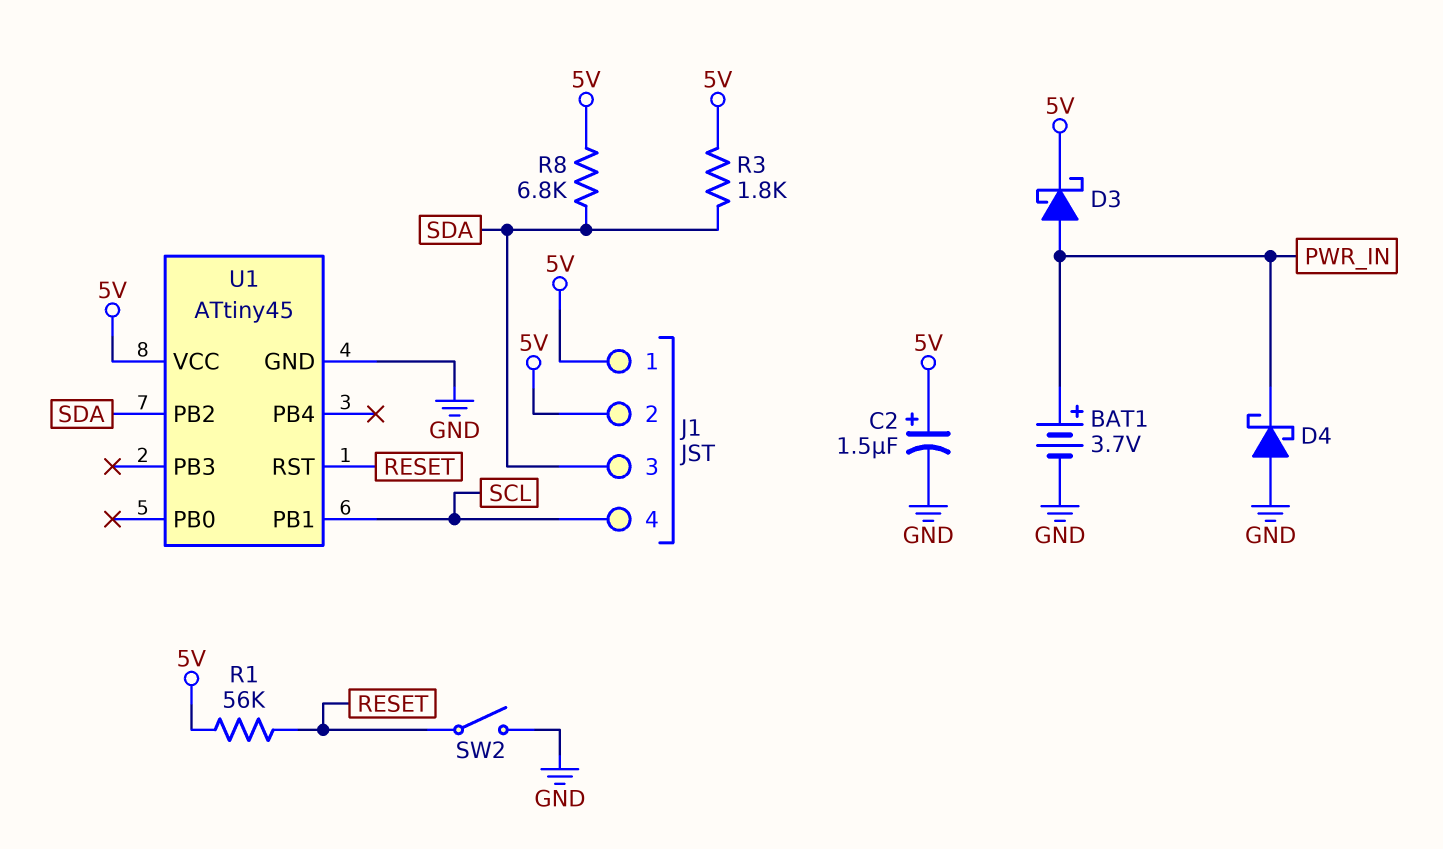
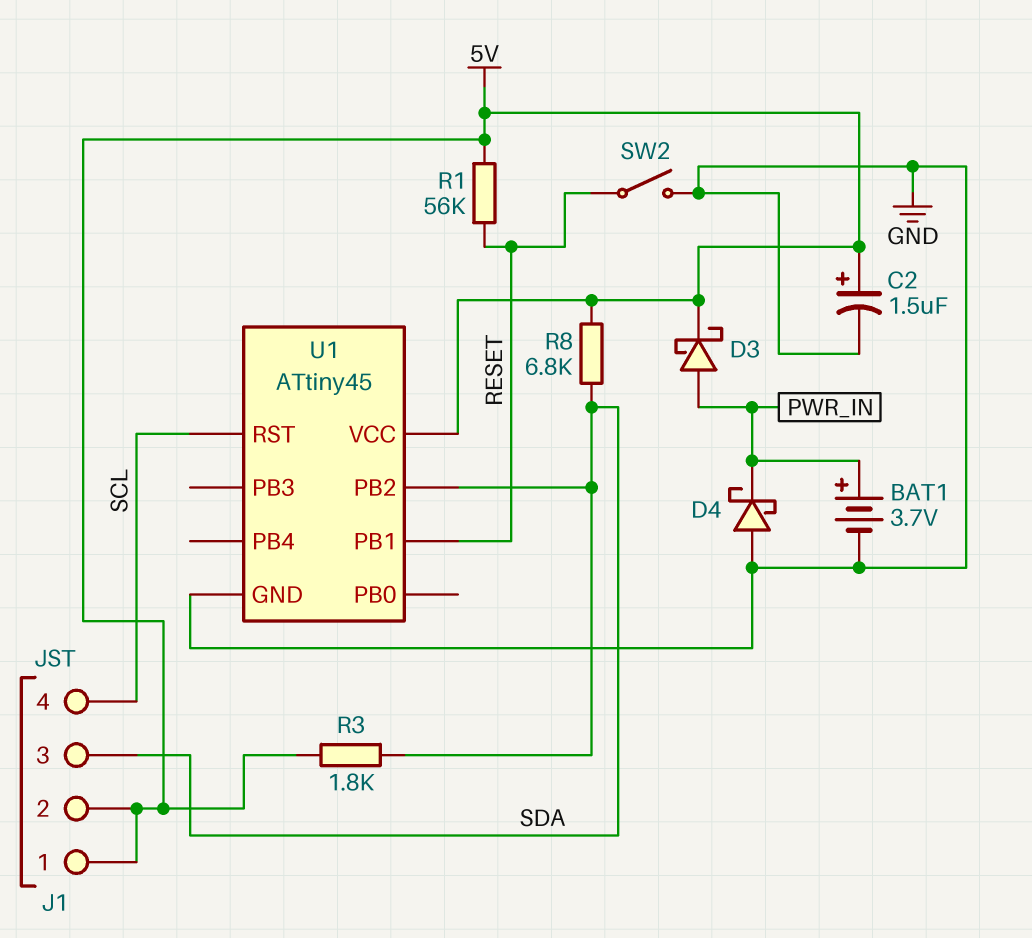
U1 pin PB1: SCL -> RESET
U1 pin RST: RESET -> SCL

